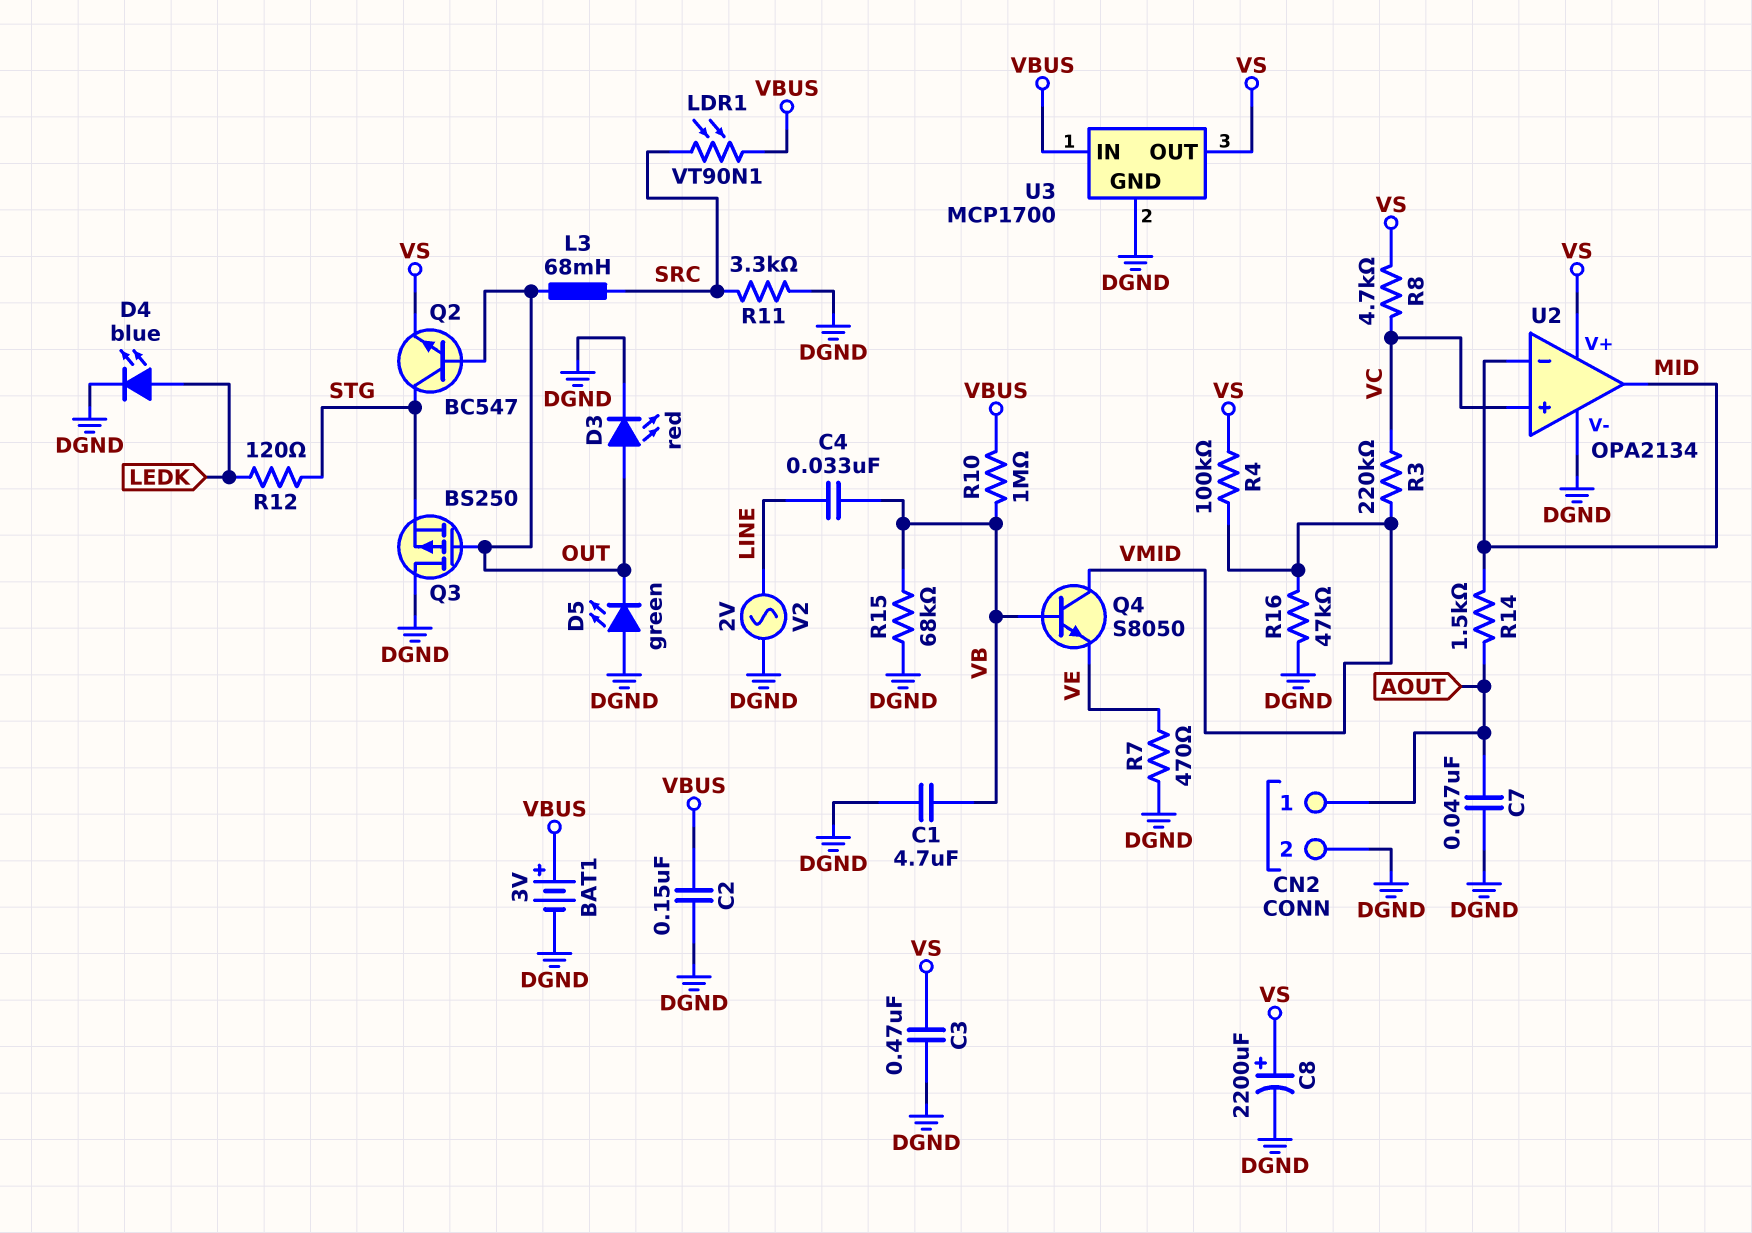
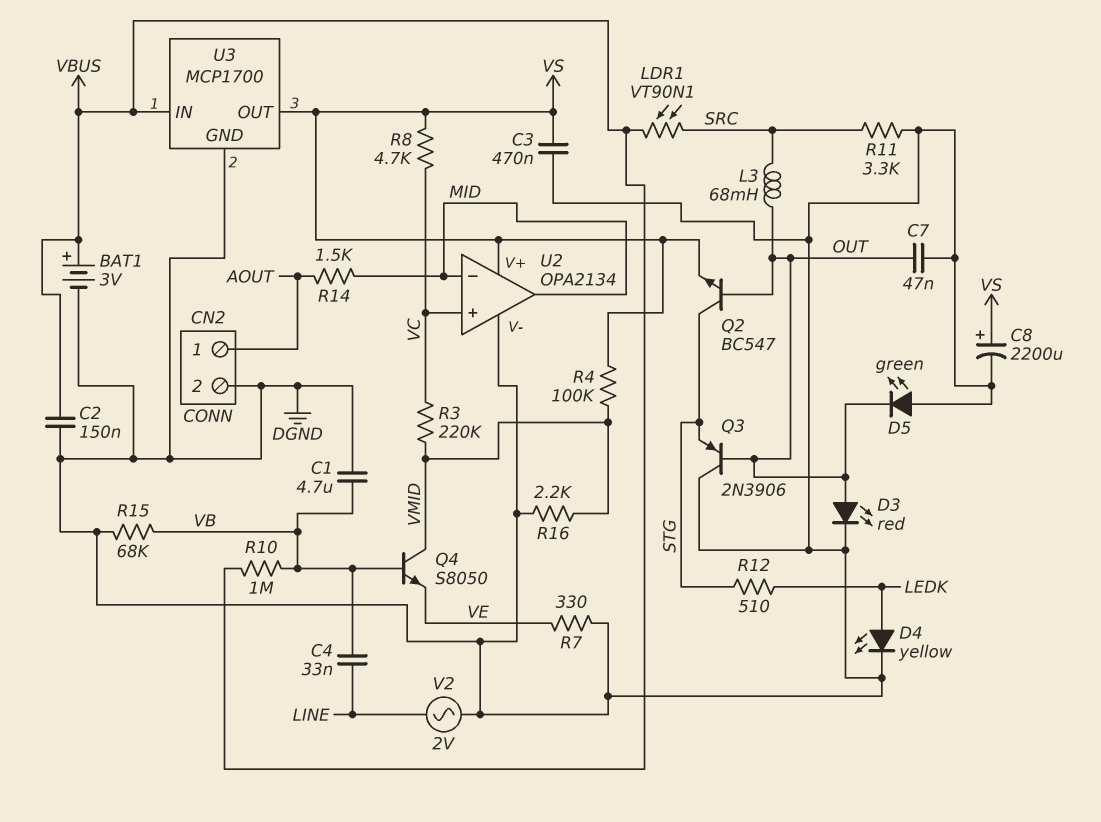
C7: 47nF (AOUT, DGND) -> 47nF (DGND, OUT)
D4: LED blue (A LEDK, K DGND) -> LED yellow (A LEDK, K DGND)
Q3: PMOS BS250 (G OUT, D DGND, S STG) -> PNP 2N3906 (B OUT, C DGND, E STG)
R7: 470 (DGND, VE) -> 330 (DGND, VE)
R12: 120 (LEDK, STG) -> 510 (LEDK, STG)
R16: 47k (DGND, VMID) -> 2.2k (DGND, VMID)

